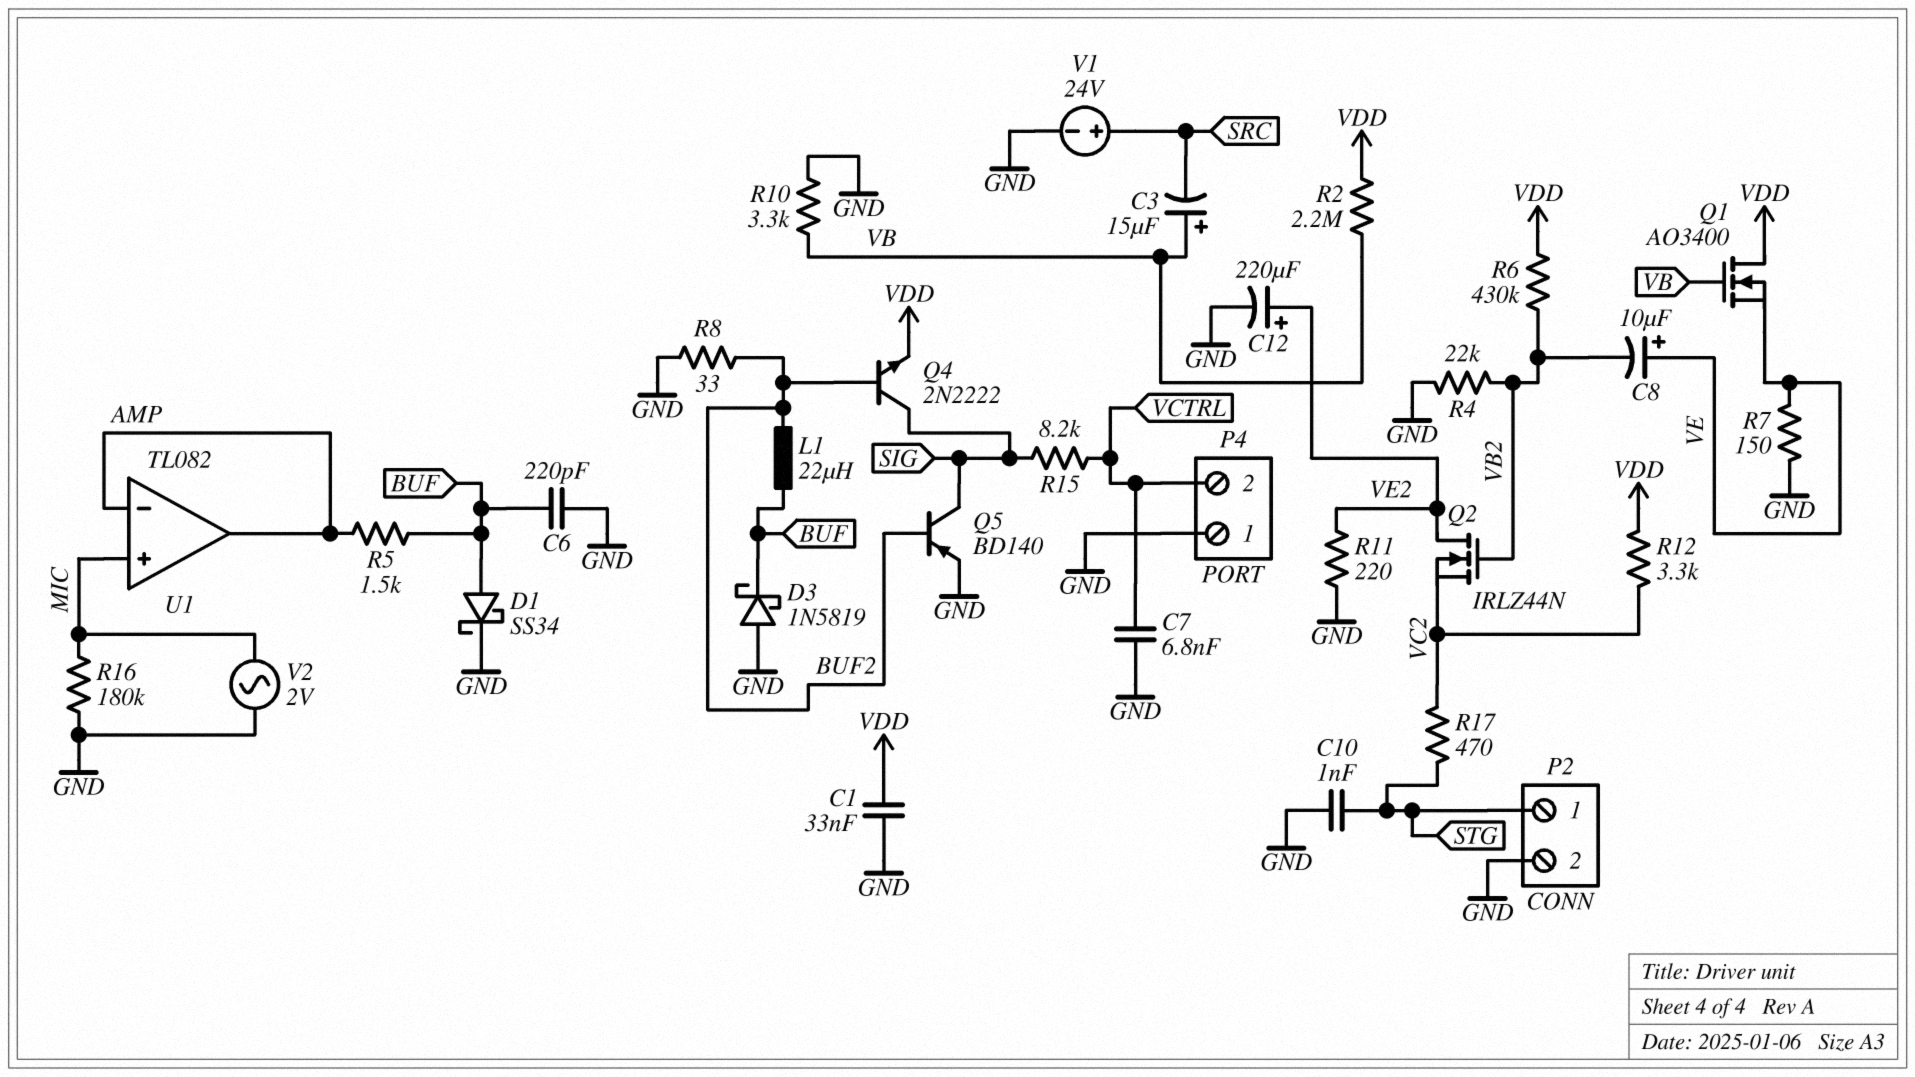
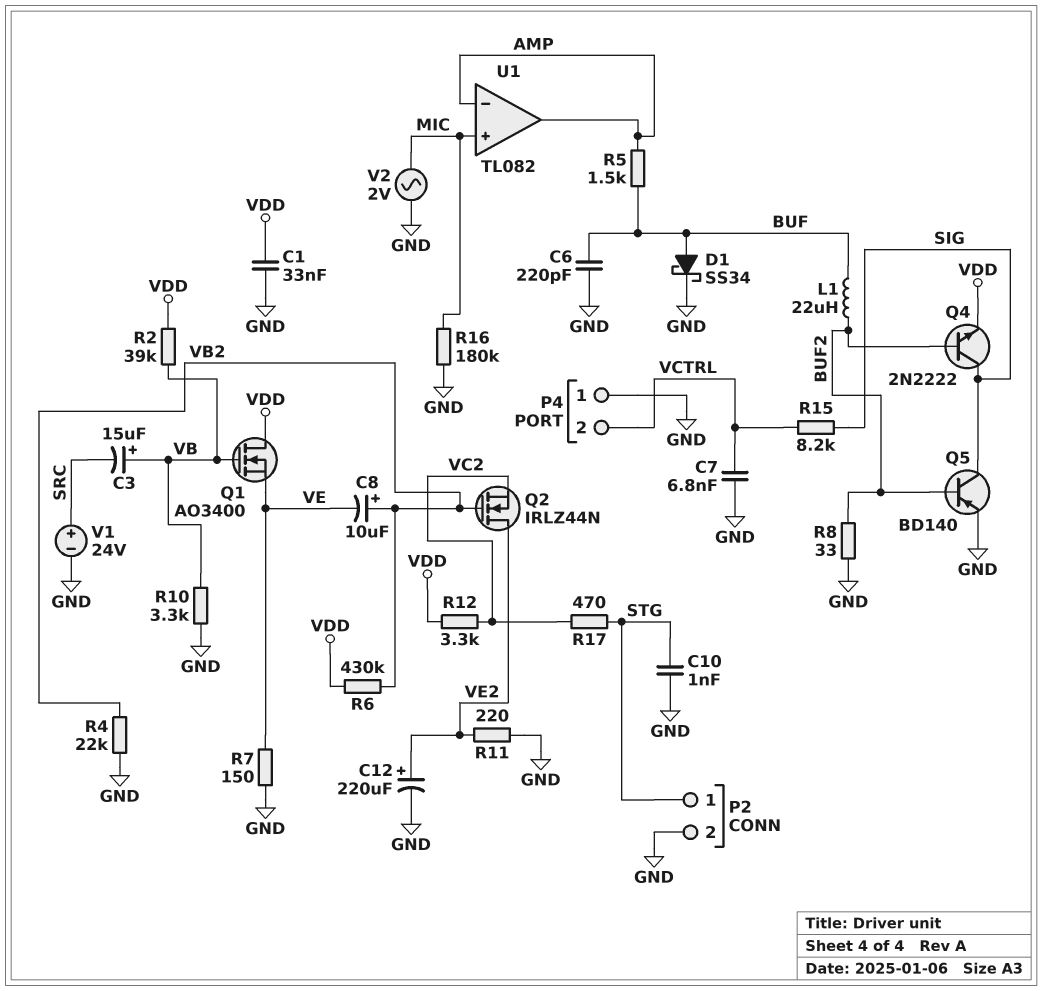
C8: 10uF (plus VE, minus VB2) -> 10uF (plus VB2, minus VE)
D3: schottky 1N5819 (A GND, K BUF) -> none
R2: 2.2M (VB, VDD) -> 39k (VB, VDD)

